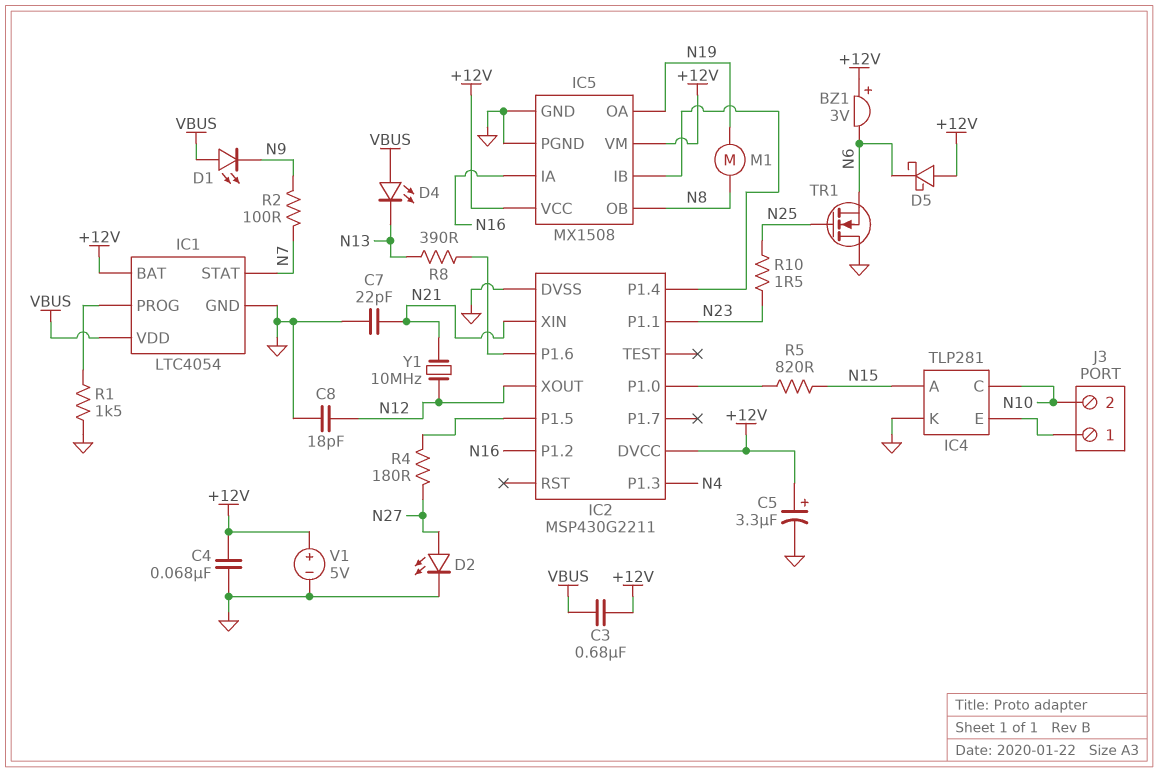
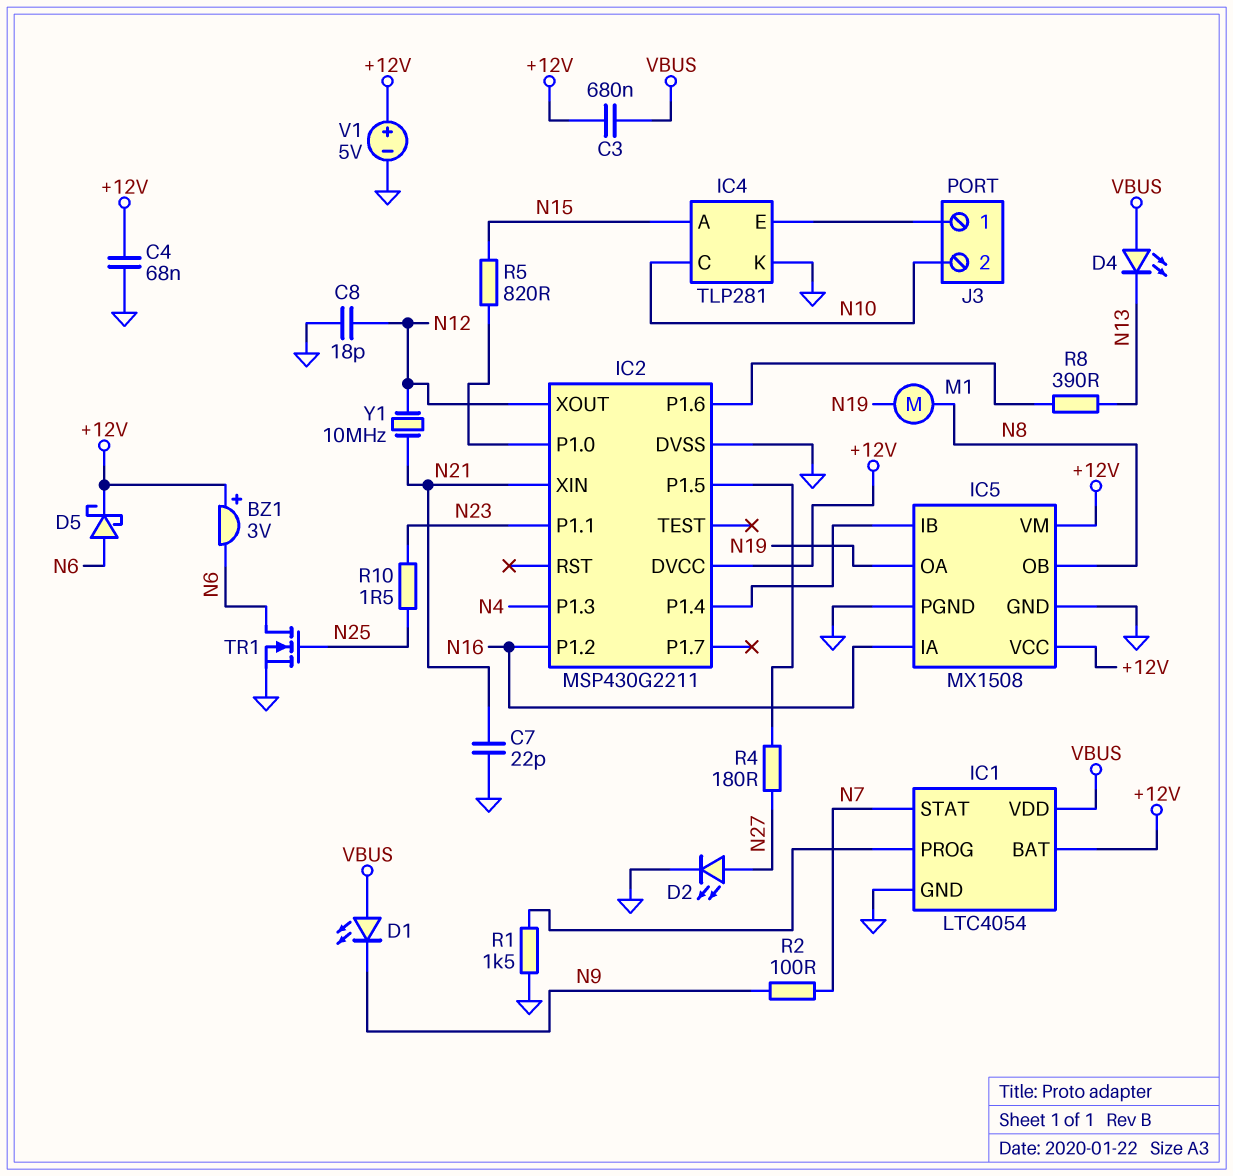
C5: 3.3uF (plus +12V, minus GND) -> none
D5: schottky (A +12V, K N6) -> schottky (A N6, K +12V)
TR1: NMOS (G N25, D GND, S N6) -> NMOS (G N25, D N6, S GND)

